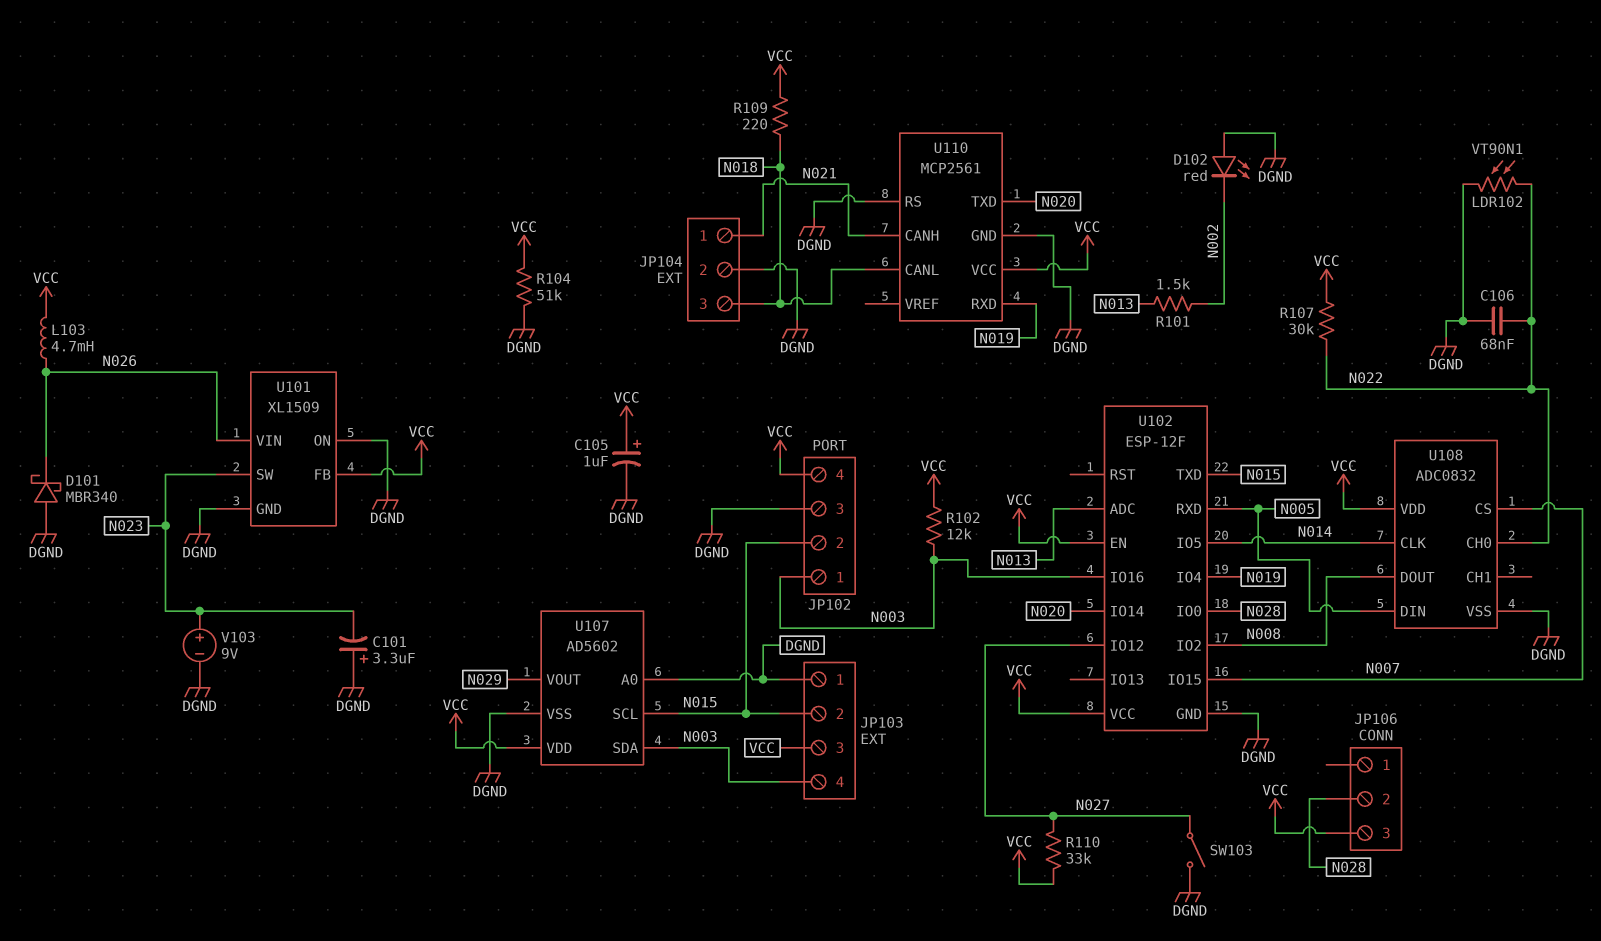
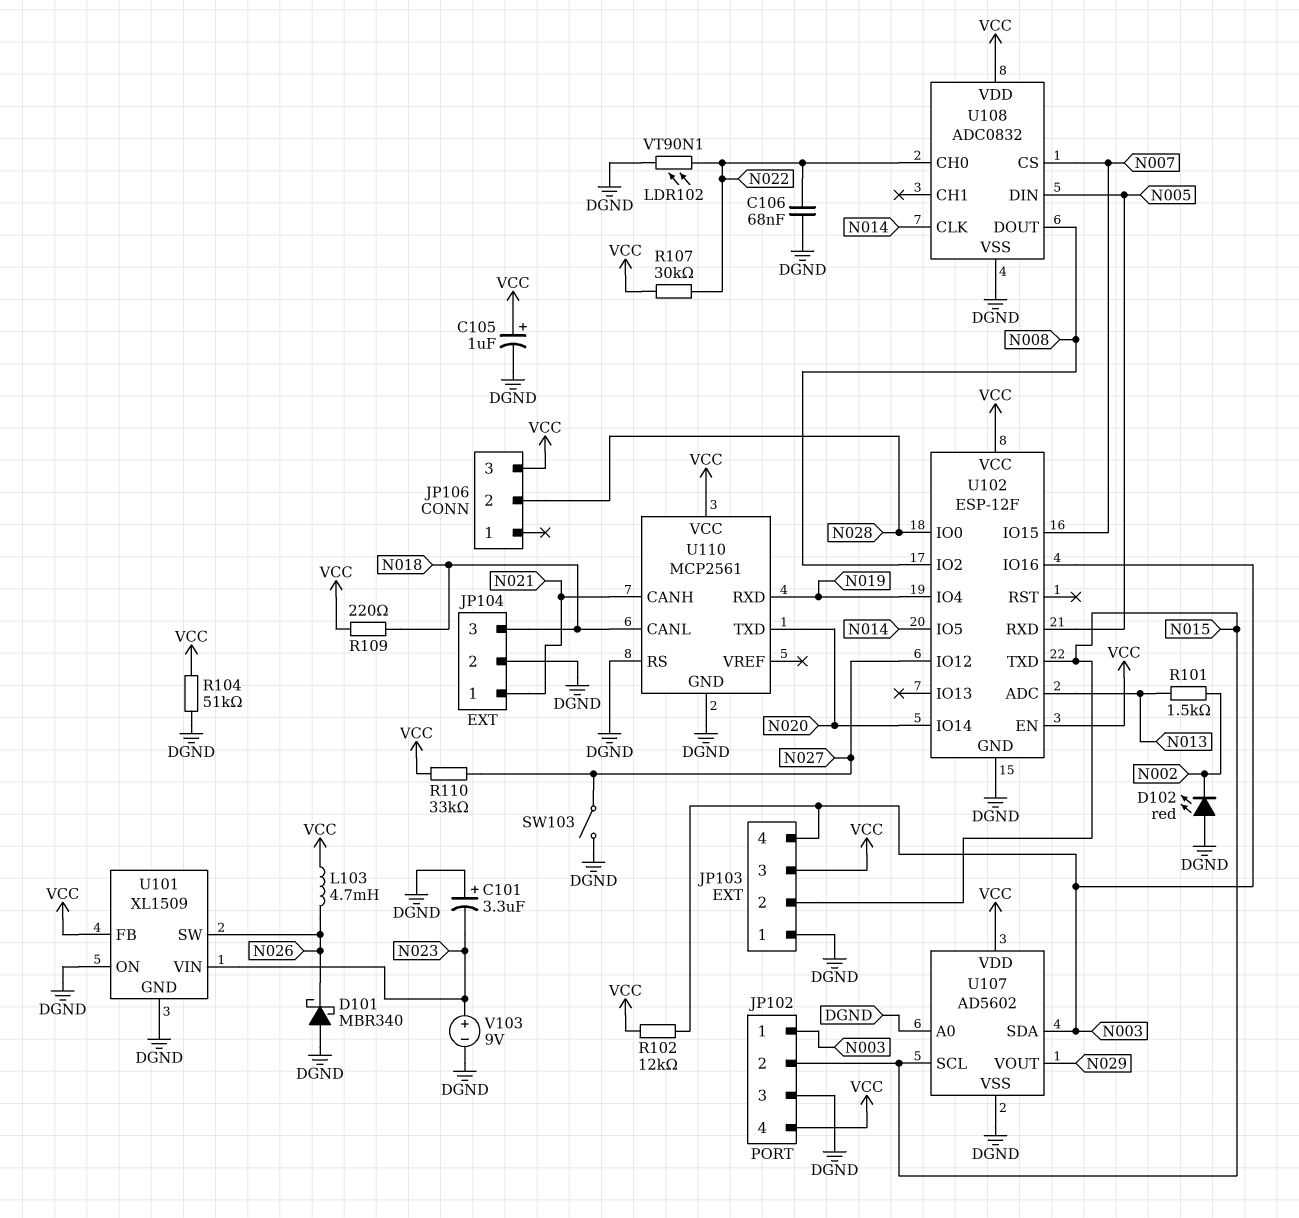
U101 pin SW: N023 -> N026
U101 pin VIN: N026 -> N023

